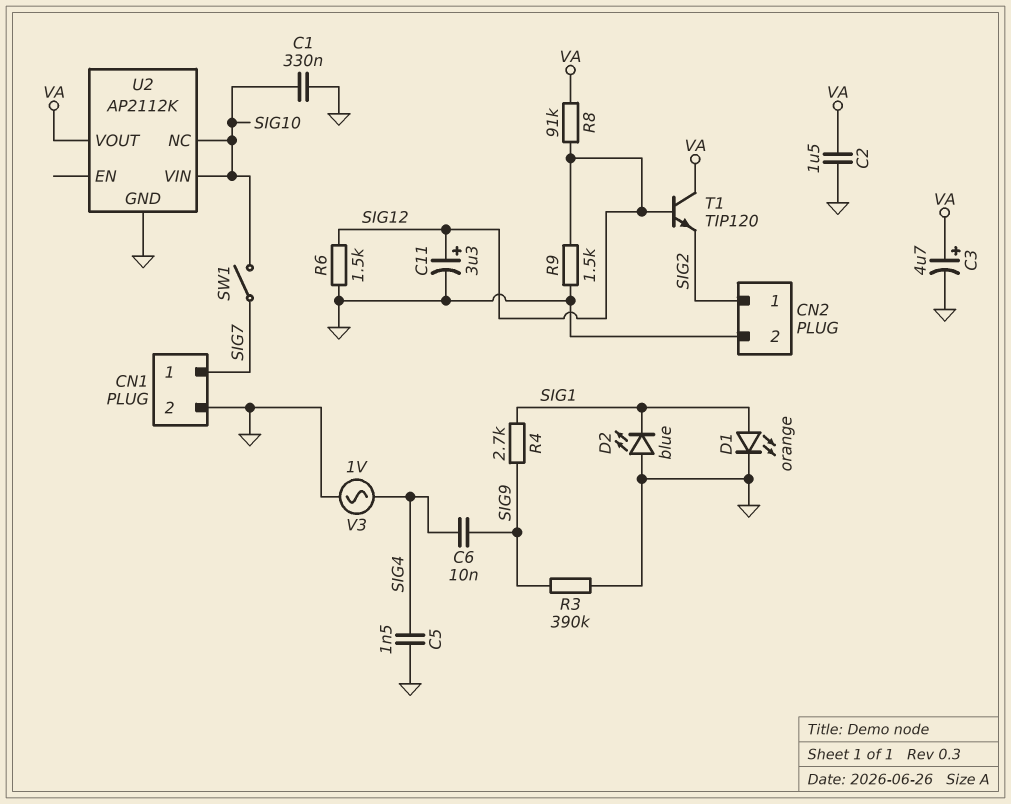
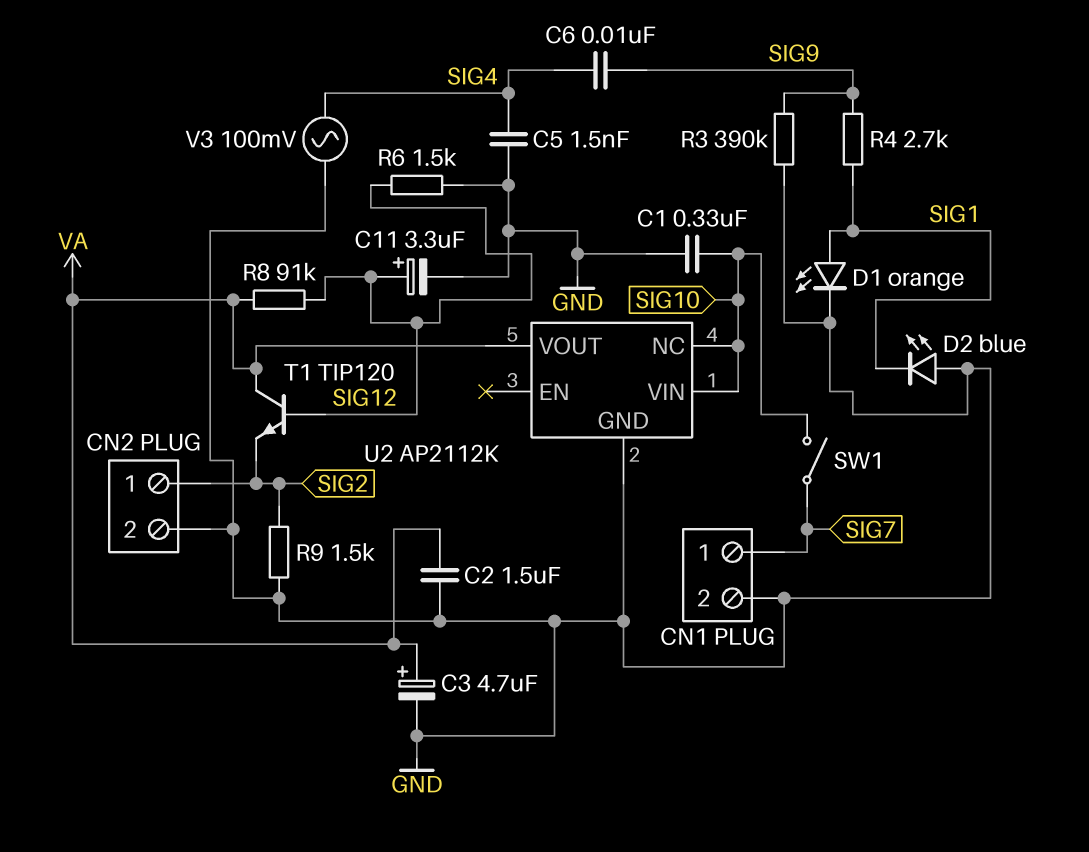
R9: 1.5k (GND, SIG12) -> 1.5k (GND, SIG2)
V3: AC 1V (GND, SIG4) -> AC 100mV (GND, SIG4)

